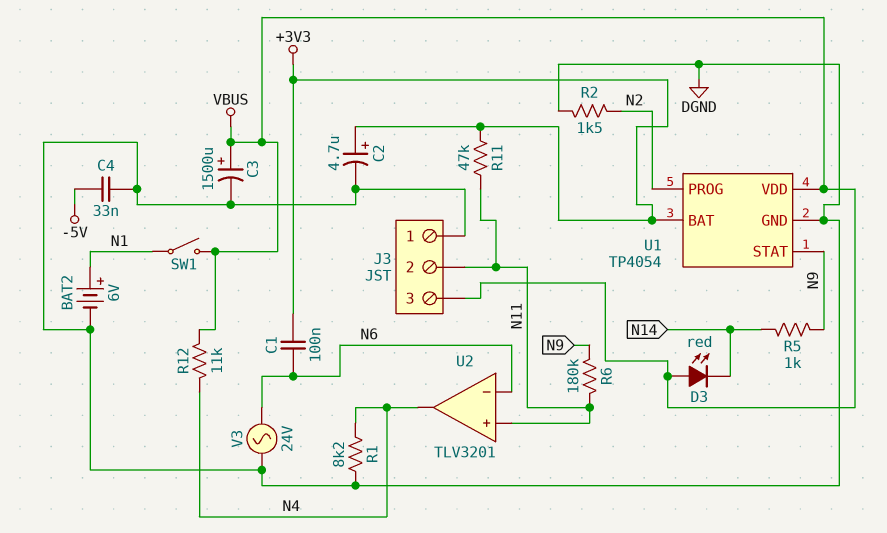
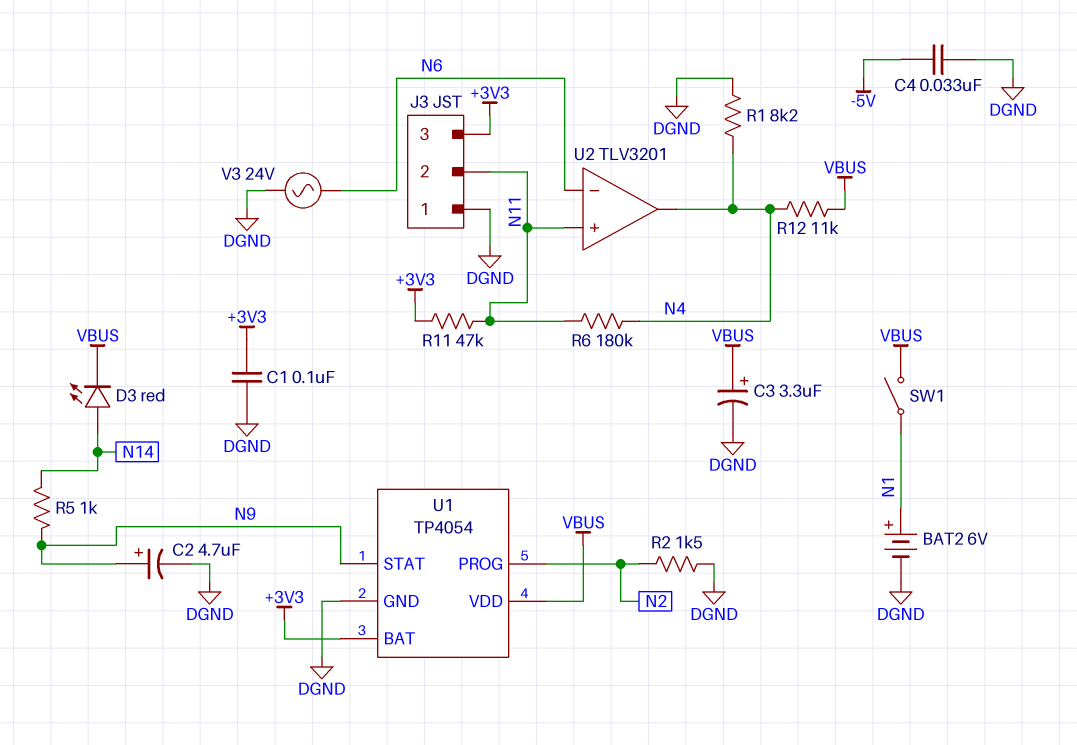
C1: 100nF (+3V3, N6) -> 100nF (+3V3, DGND)
C2: 4.7uF (plus +3V3, minus DGND) -> 4.7uF (plus N9, minus DGND)
C3: 1500uF (plus VBUS, minus DGND) -> 3.3uF (plus VBUS, minus DGND)
D3: LED red (A VBUS, K N14) -> LED red (A N14, K VBUS)
J3 pin 3: VBUS -> +3V3
R6: 180k (N9, N11) -> 180k (N4, N11)

